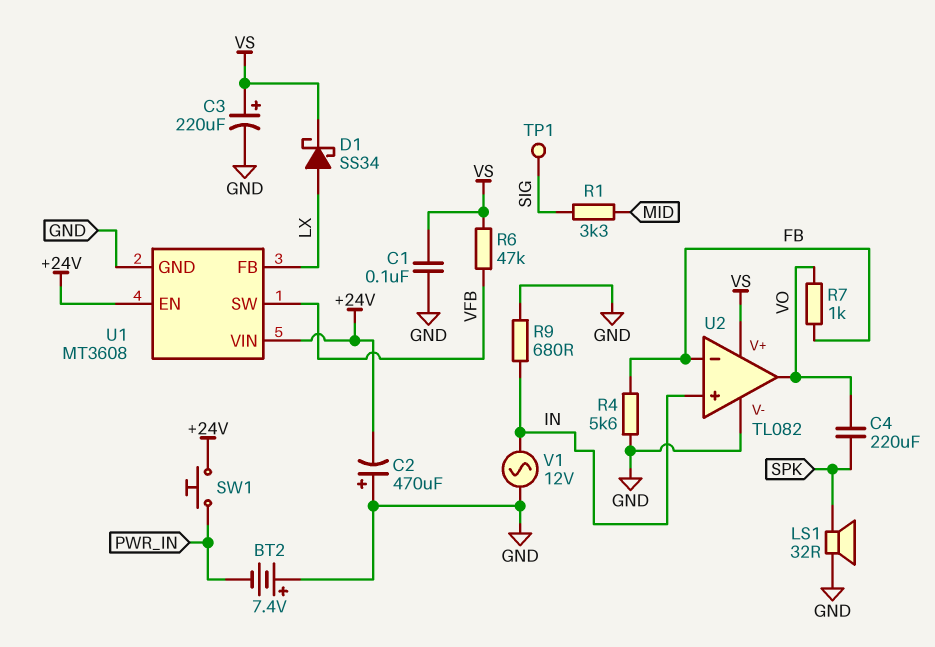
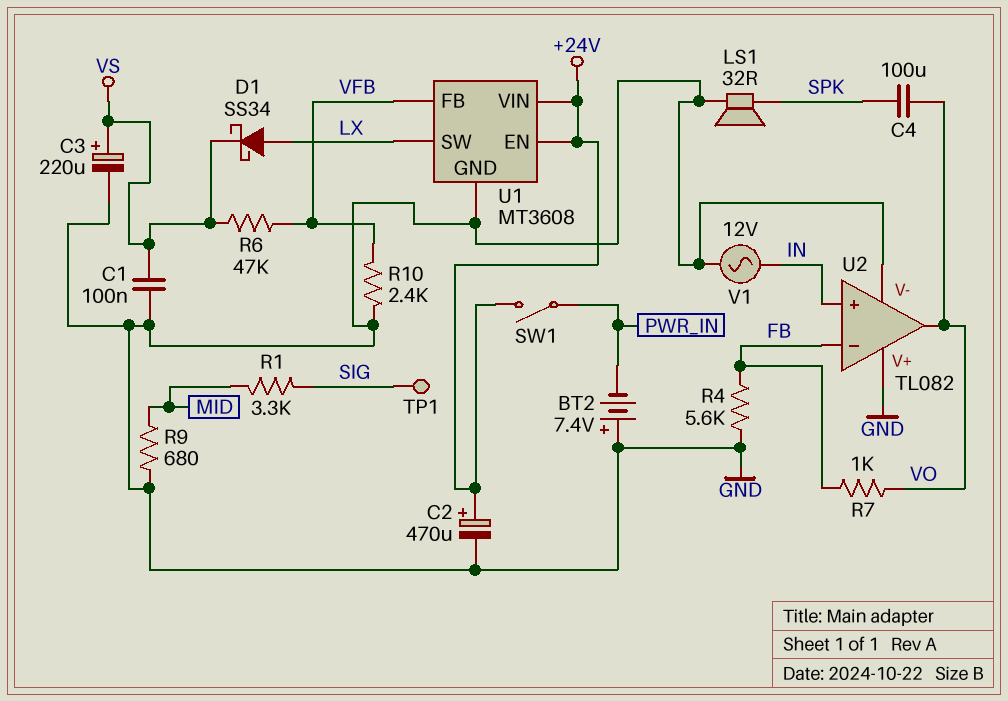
C2: 470uF (plus GND, minus +24V) -> 470uF (plus +24V, minus GND)
C4: 220uF (SPK, VO) -> 100uF (SPK, VO)
R9: 680 (GND, IN) -> 680 (GND, MID)
R10: none -> 2.4k (GND, VFB)
SW1: button (+24V, PWR_IN) -> switch (+24V, PWR_IN)
U1 pin FB: LX -> VFB
U1 pin SW: VFB -> LX
U2 pin V+: VS -> GND

